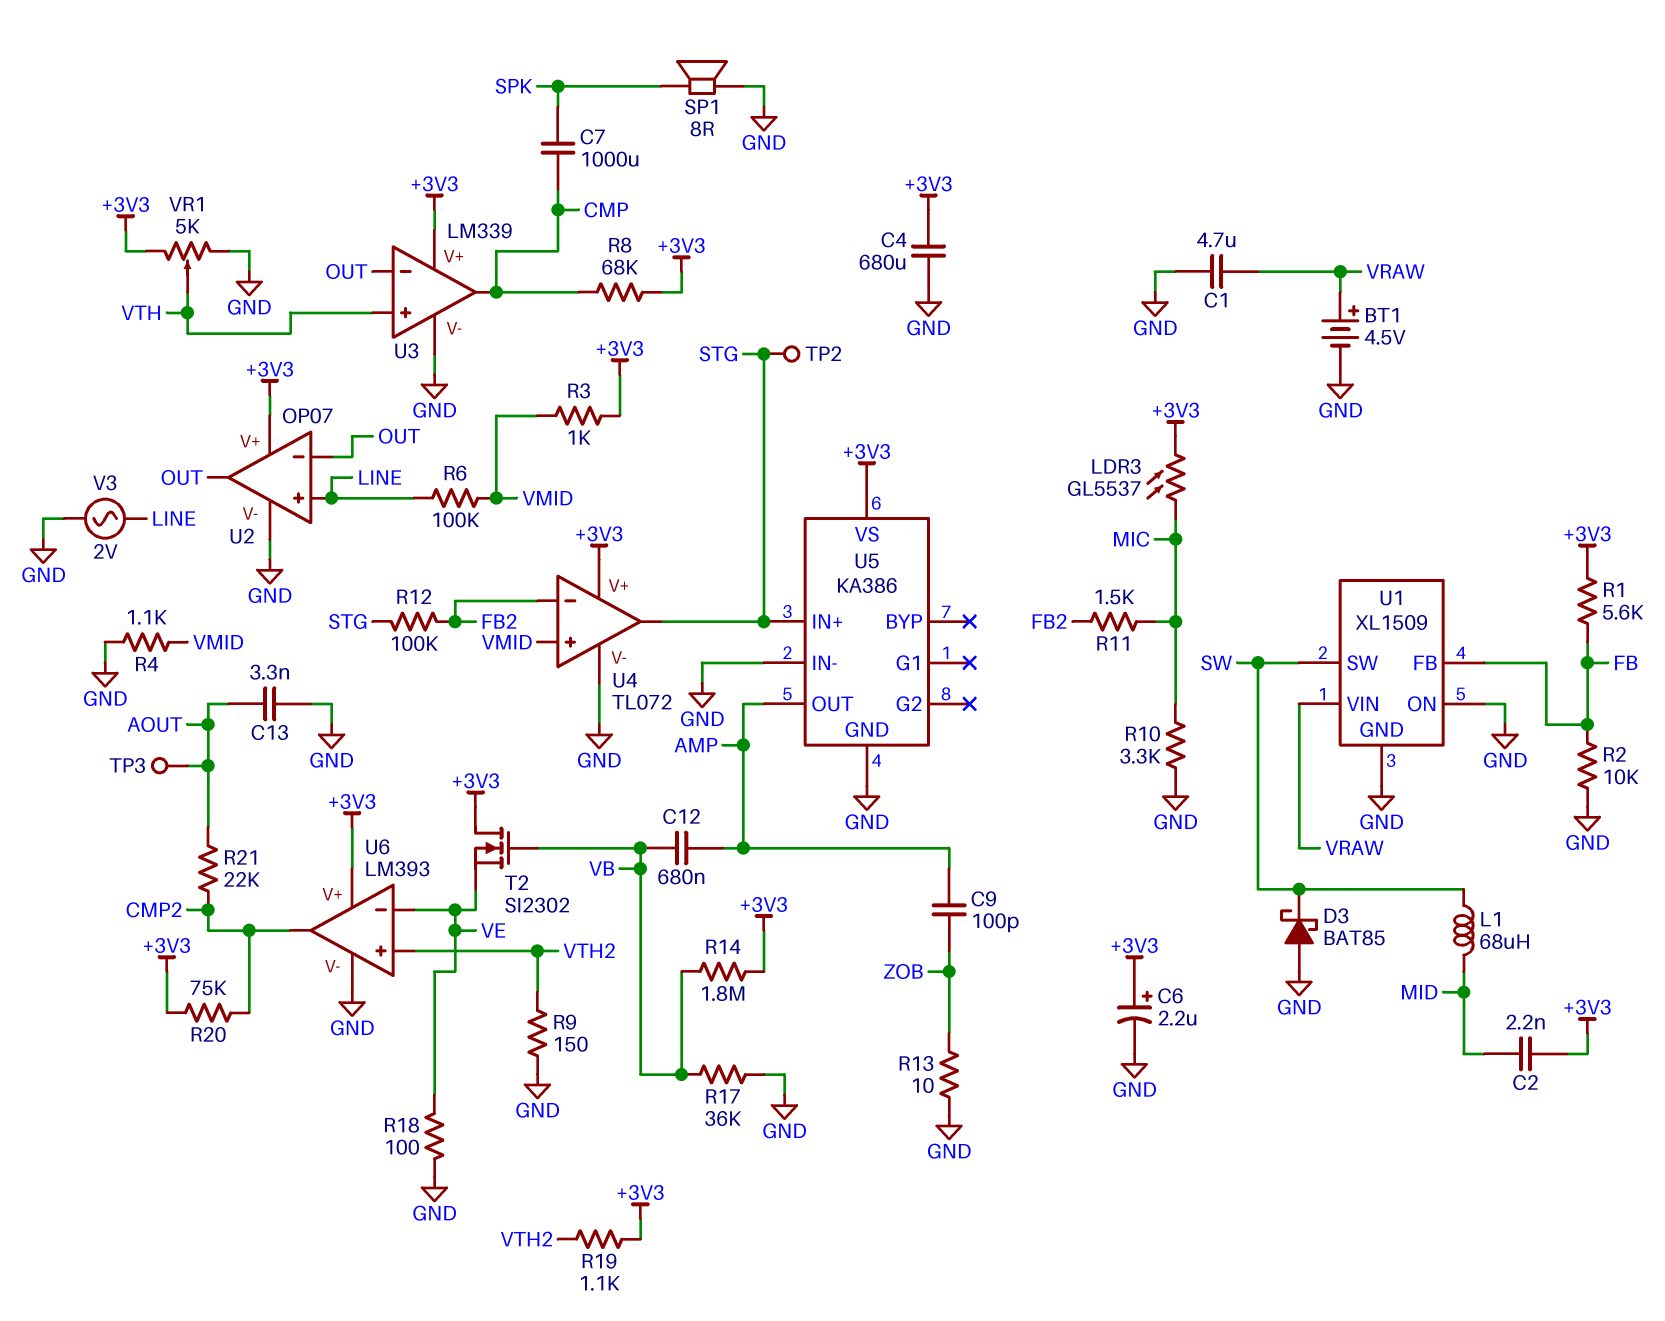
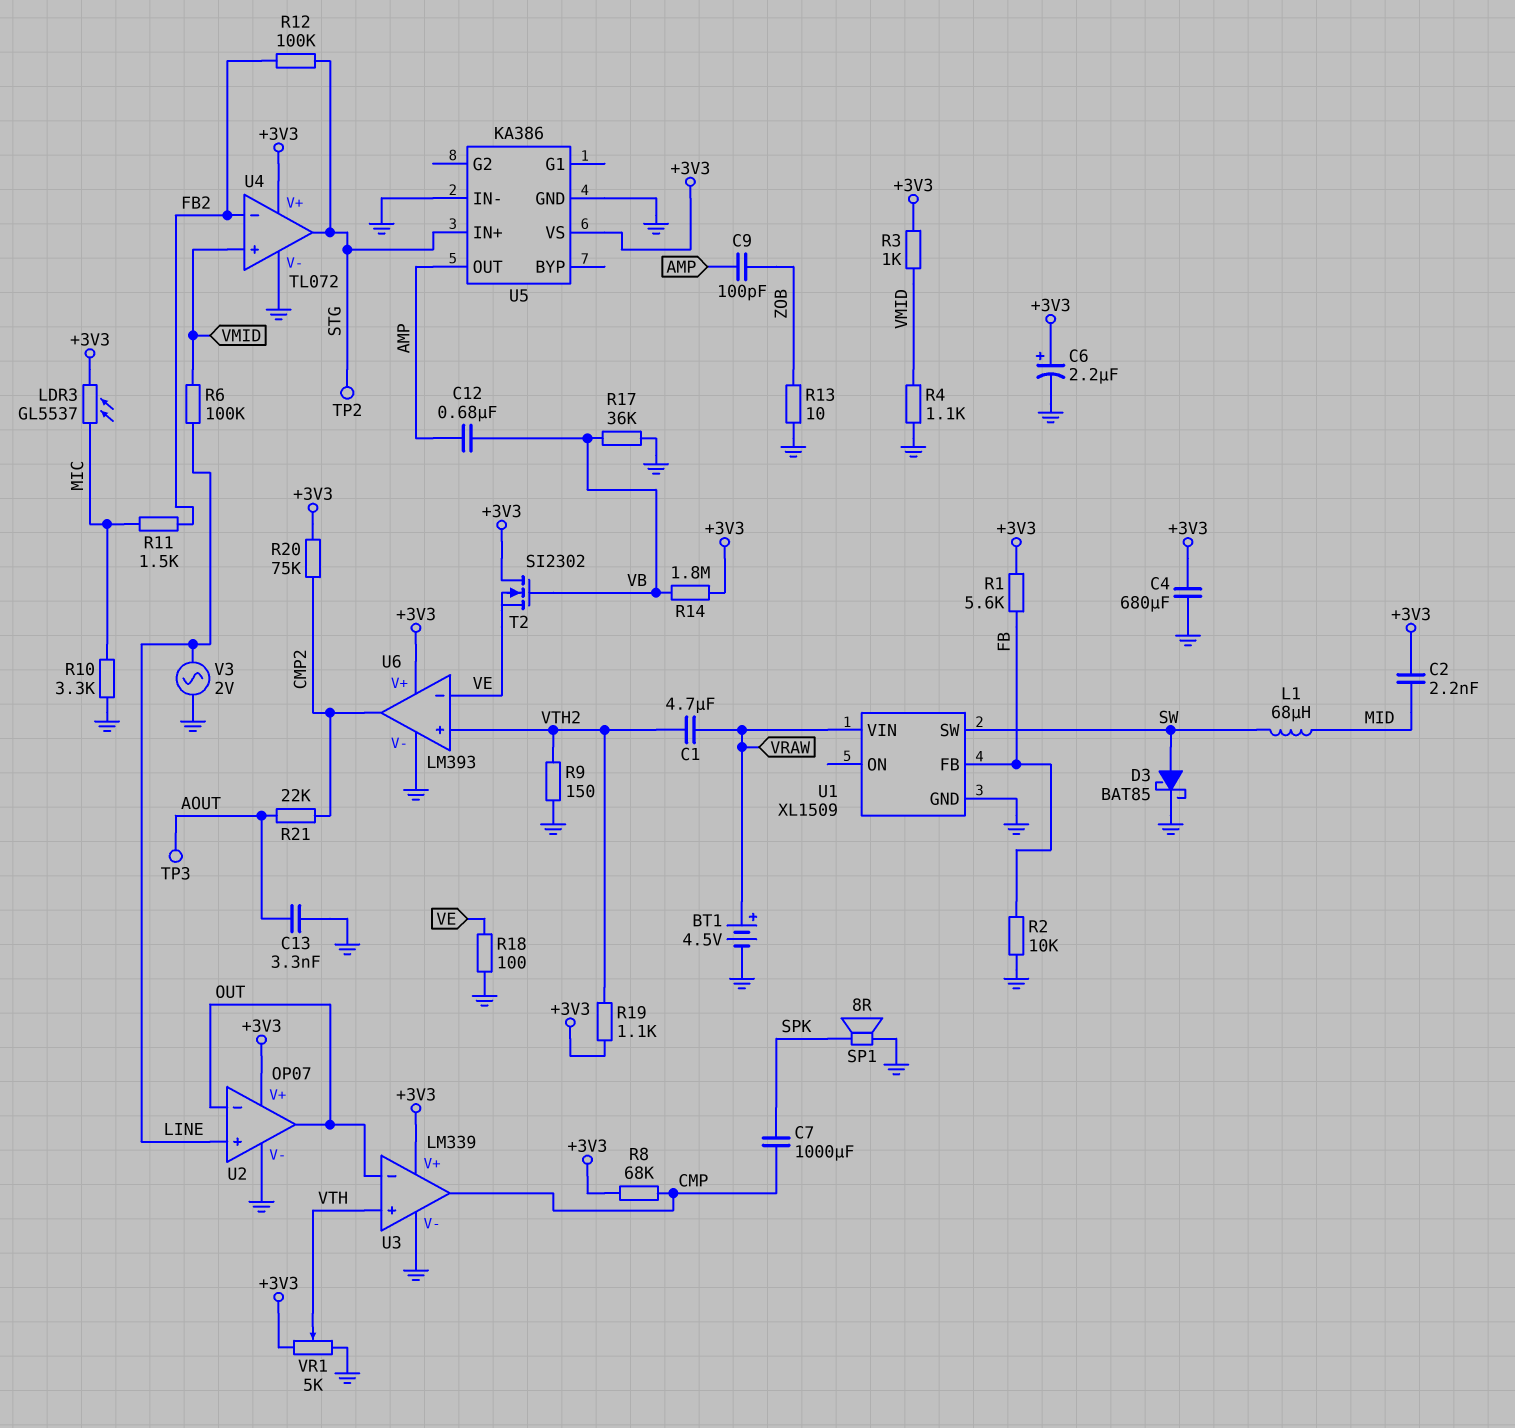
C1: 4.7uF (GND, VRAW) -> 4.7uF (VRAW, VTH2)
D3: schottky BAT85 (A GND, K SW) -> schottky BAT85 (A SW, K GND)
U1 pin ON: GND -> none

